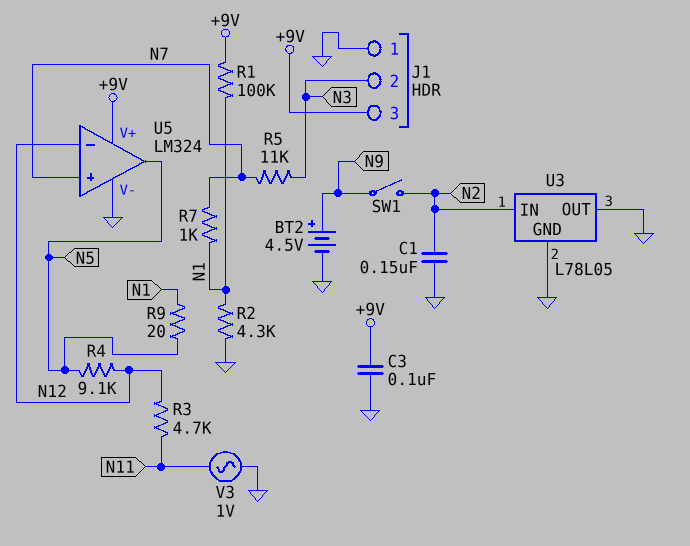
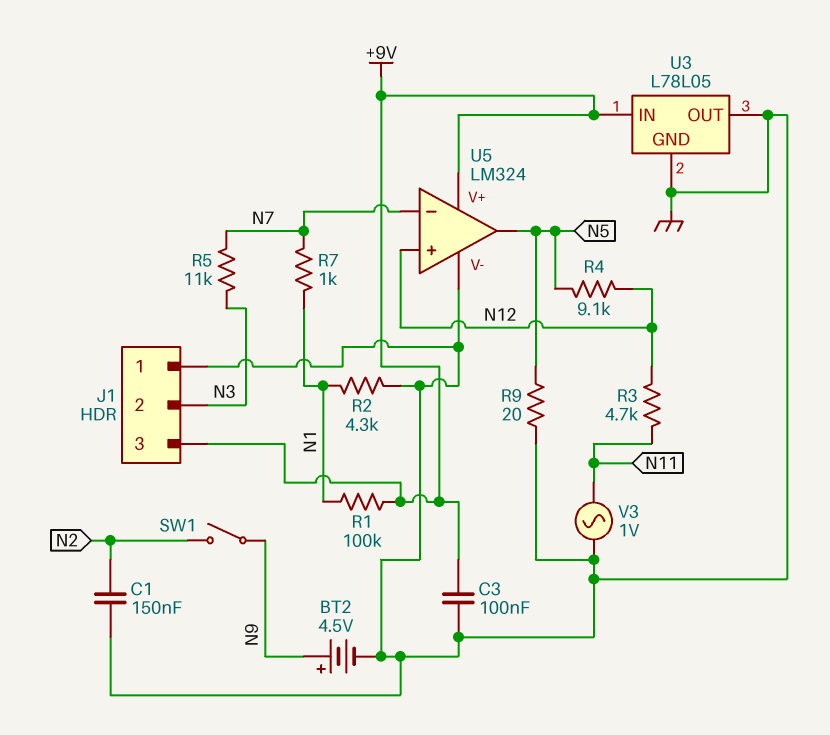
R9: 20 (N1, N5) -> 20 (GND, N5)
U3 pin IN: N2 -> +9V
U5 pin in+: N7 -> N12
U5 pin in-: N12 -> N7

